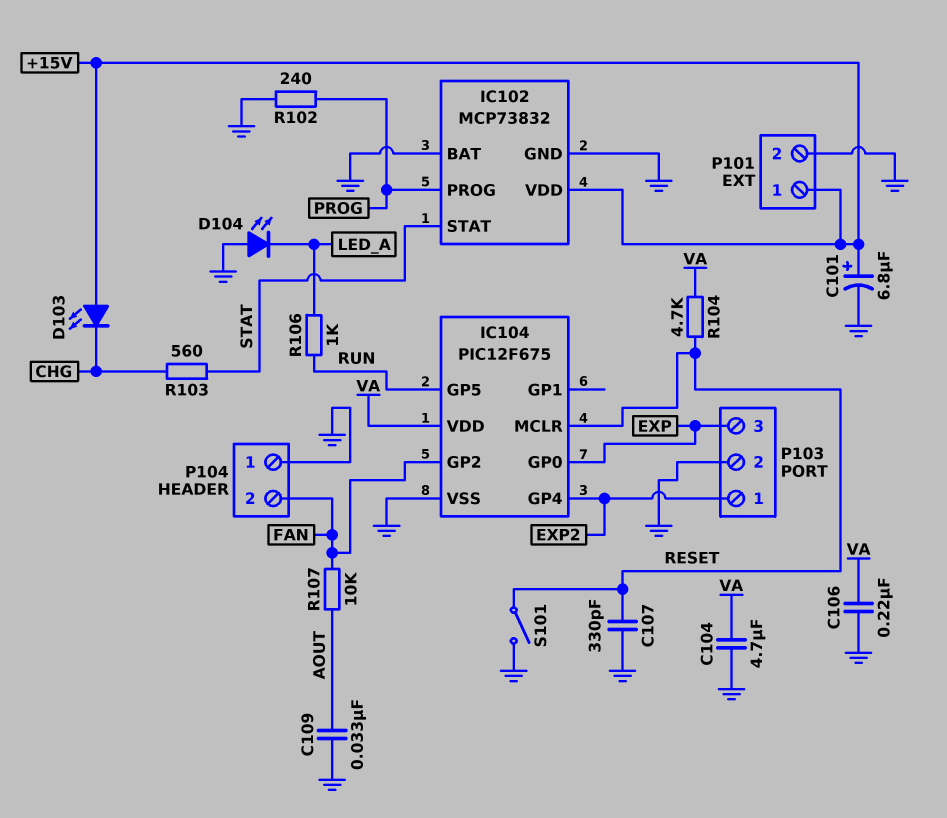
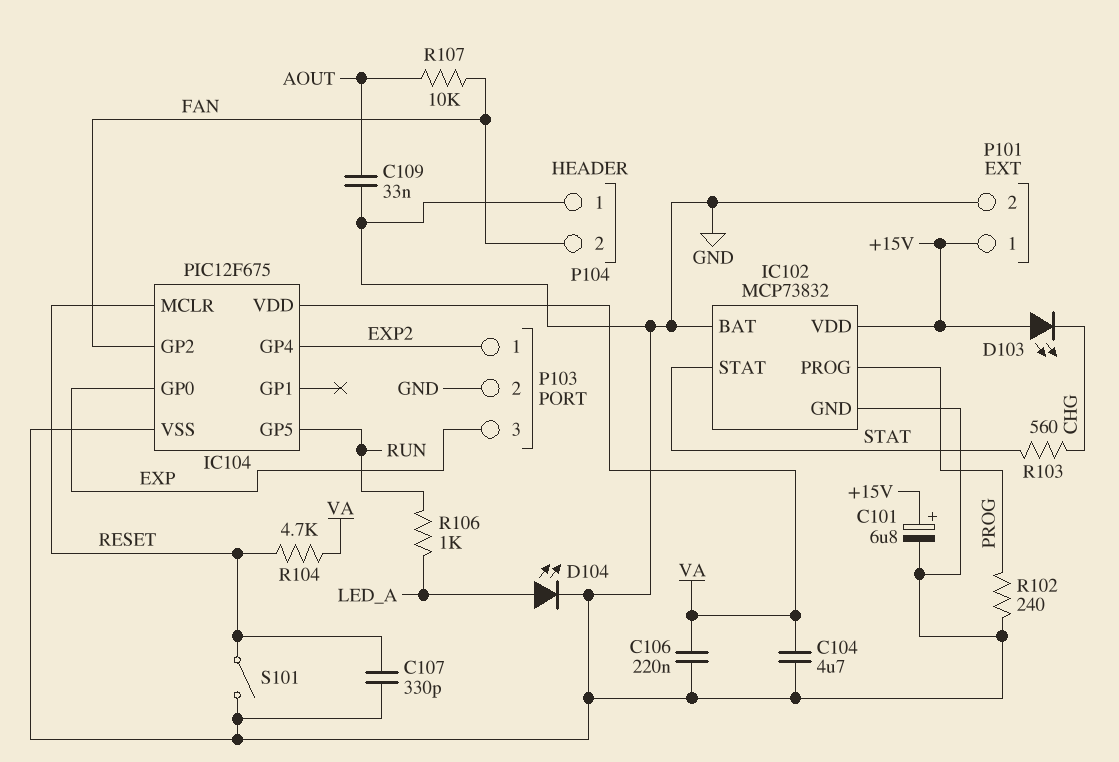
D104: LED (A GND, K LED_A) -> LED (A LED_A, K GND)

